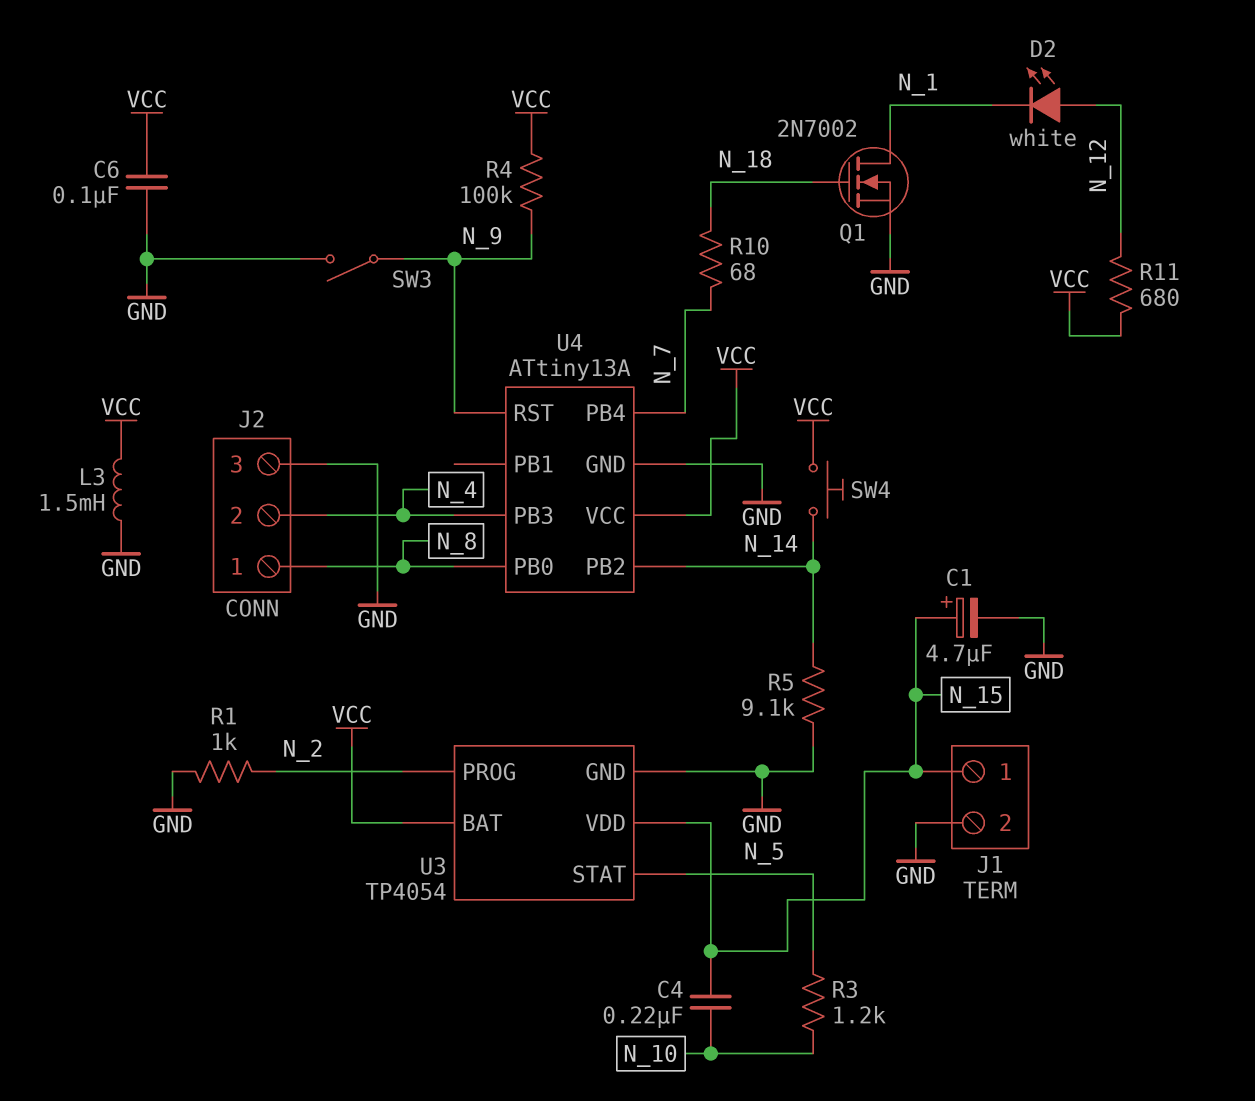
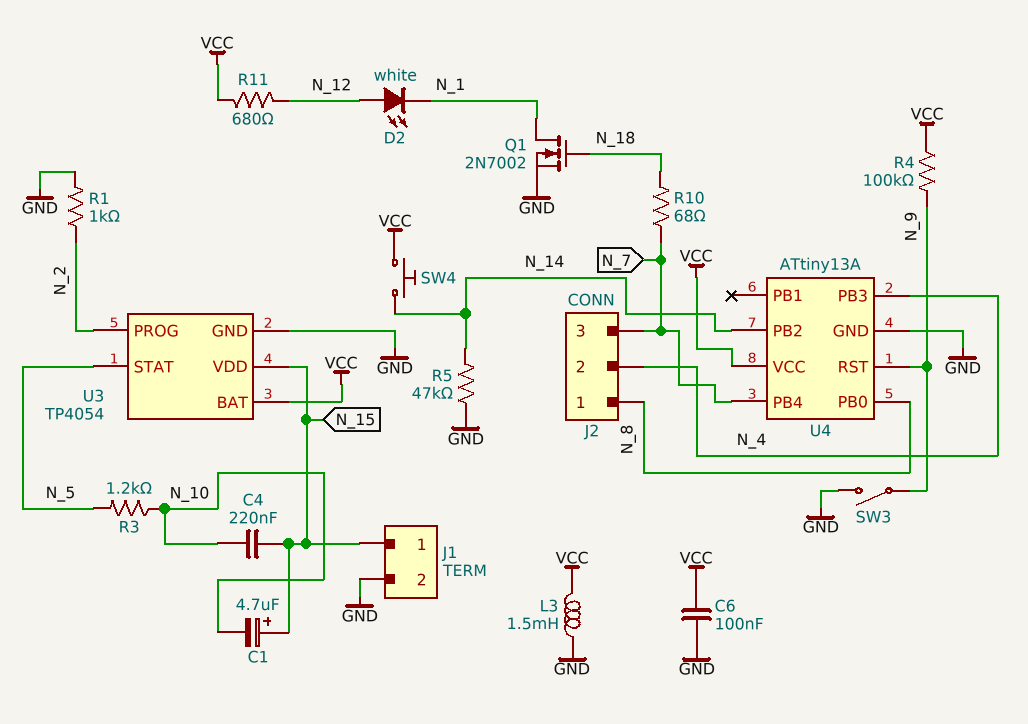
C1: 4.7uF (plus N_15, minus GND) -> 4.7uF (plus N_15, minus N_10)
J2 pin 3: GND -> N_7
R5: 9.1k (GND, N_14) -> 47k (GND, N_14)

